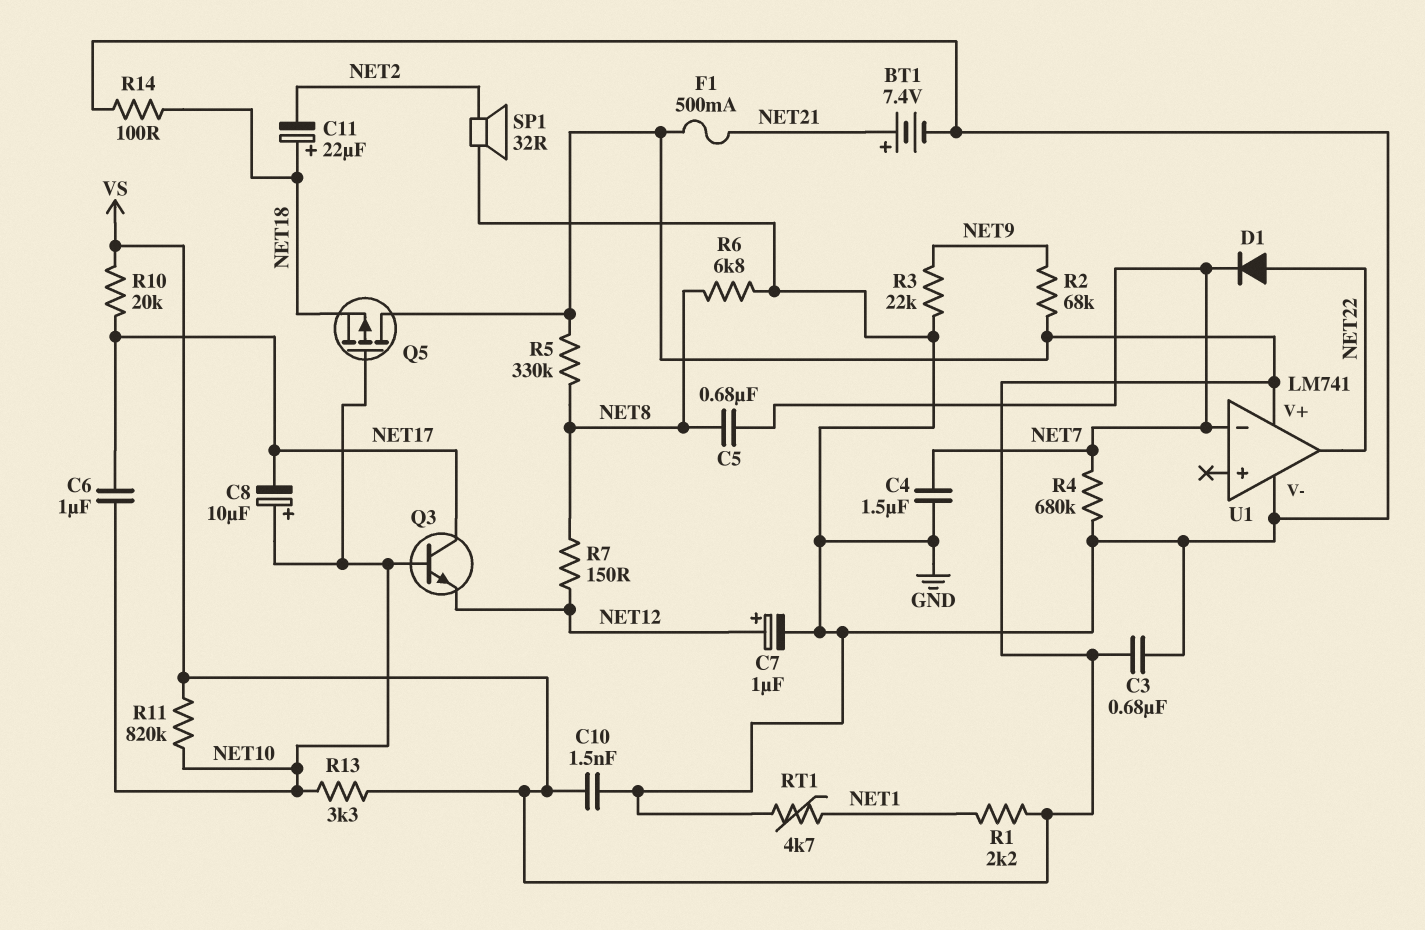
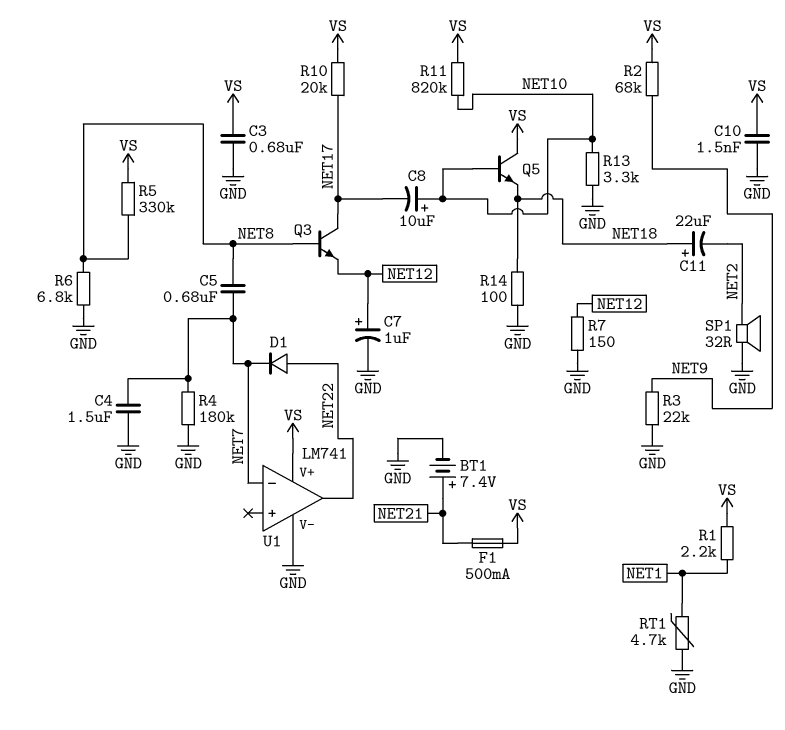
C6: 1uF (NET10, NET17) -> none
Q3: NPN (B NET10, C NET17, E NET12) -> NPN (B NET8, C NET17, E NET12)
Q5: PMOS (G NET10, D VS, S NET18) -> NPN (B NET10, C VS, E NET18)
R4: 680k (GND, NET7) -> 180k (GND, NET7)
R7: 150 (NET8, NET12) -> 150 (GND, NET12)
R13: 3.3k (NET10, VS) -> 3.3k (GND, NET10)

